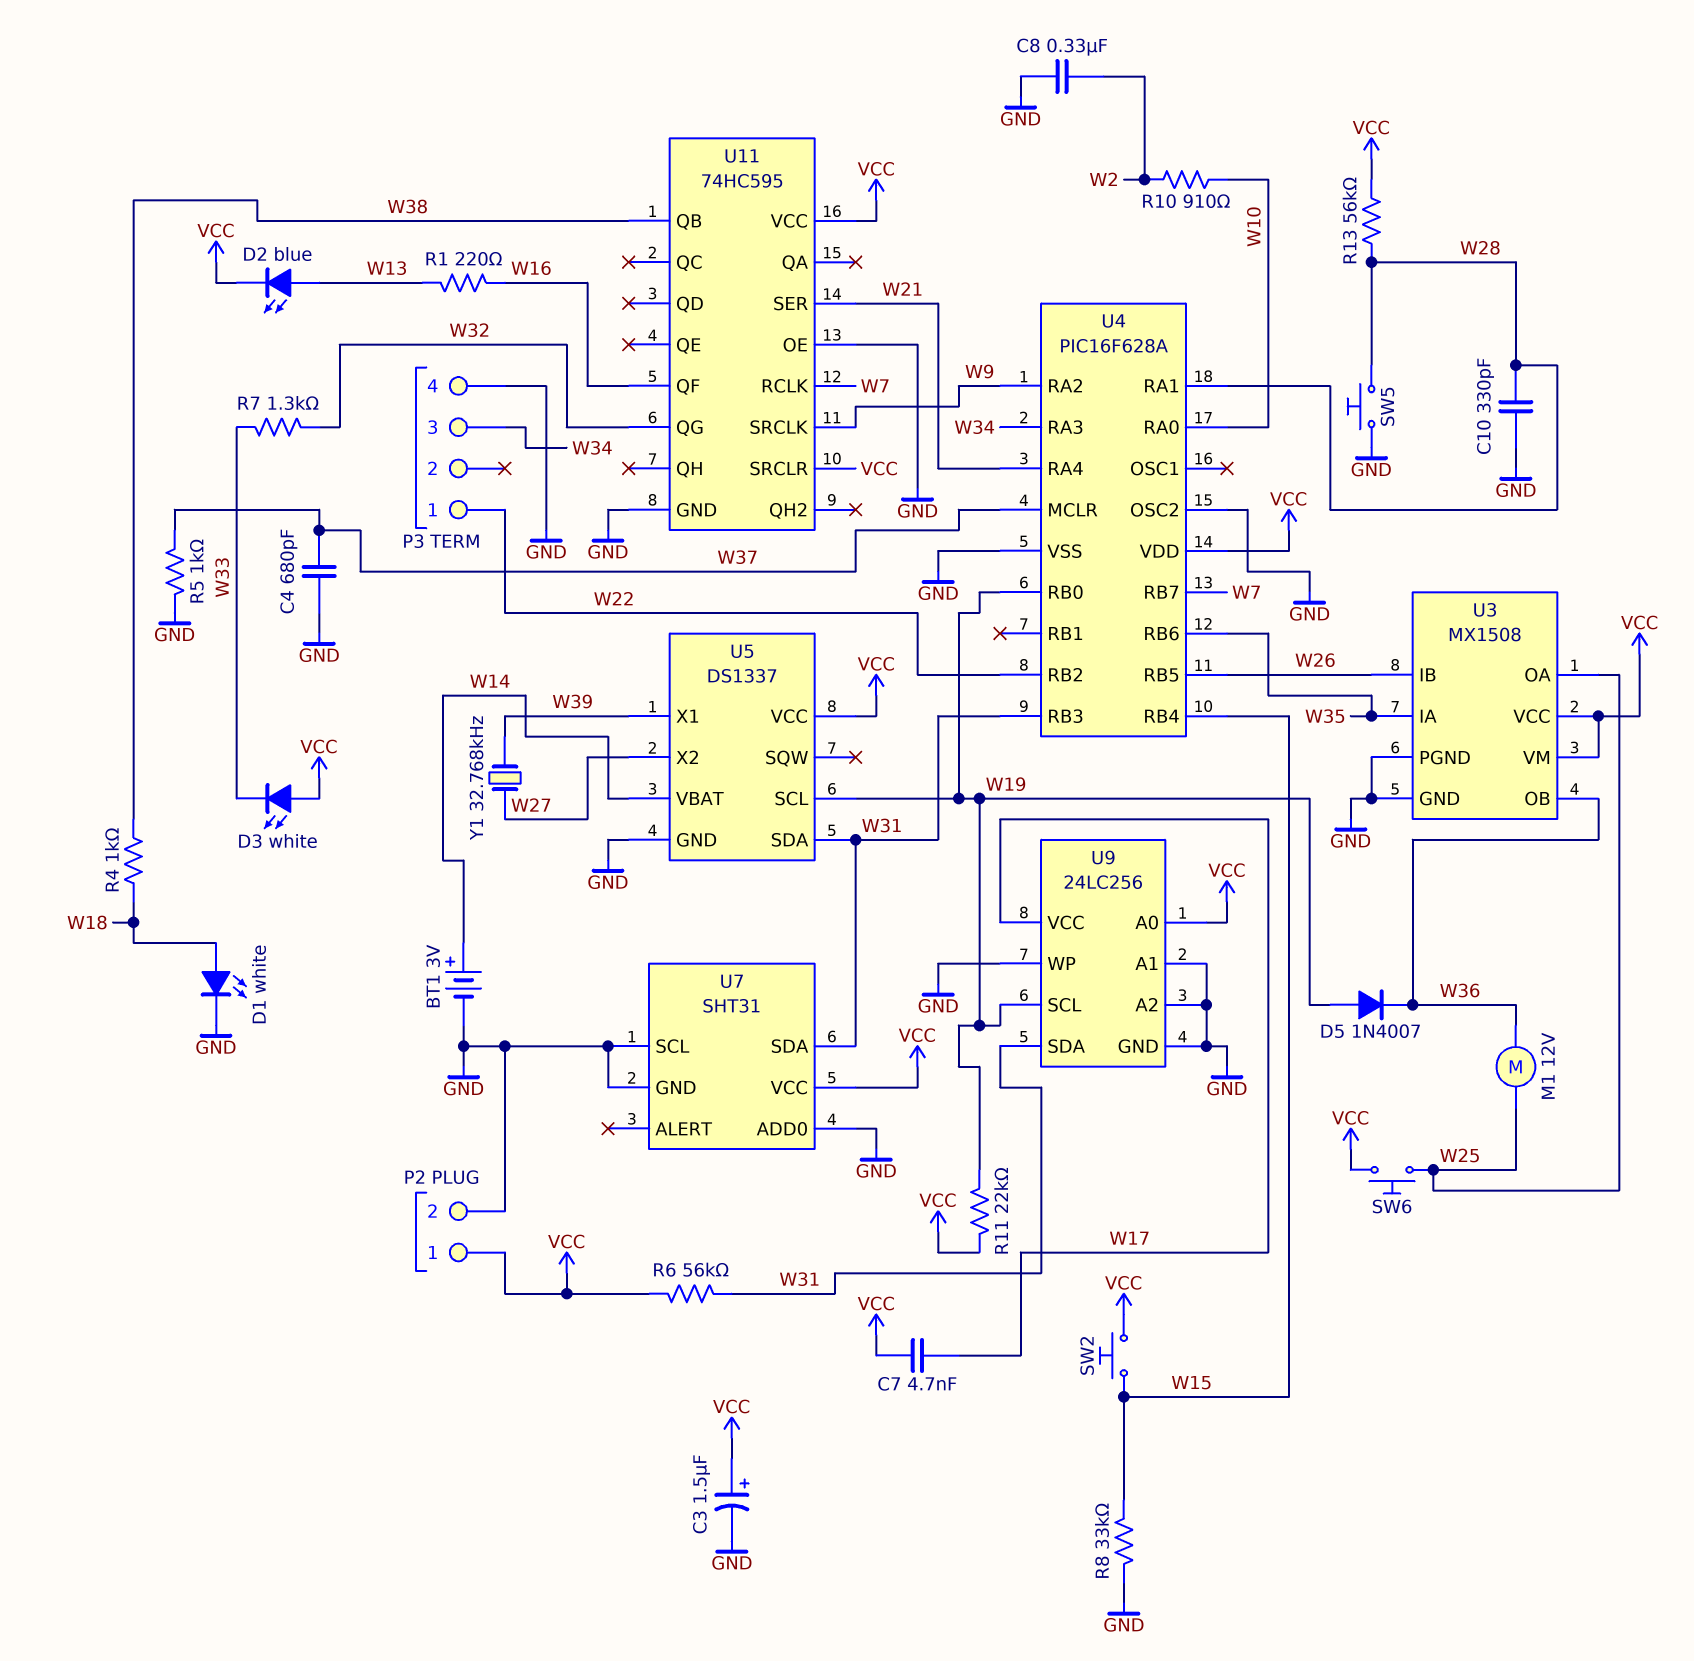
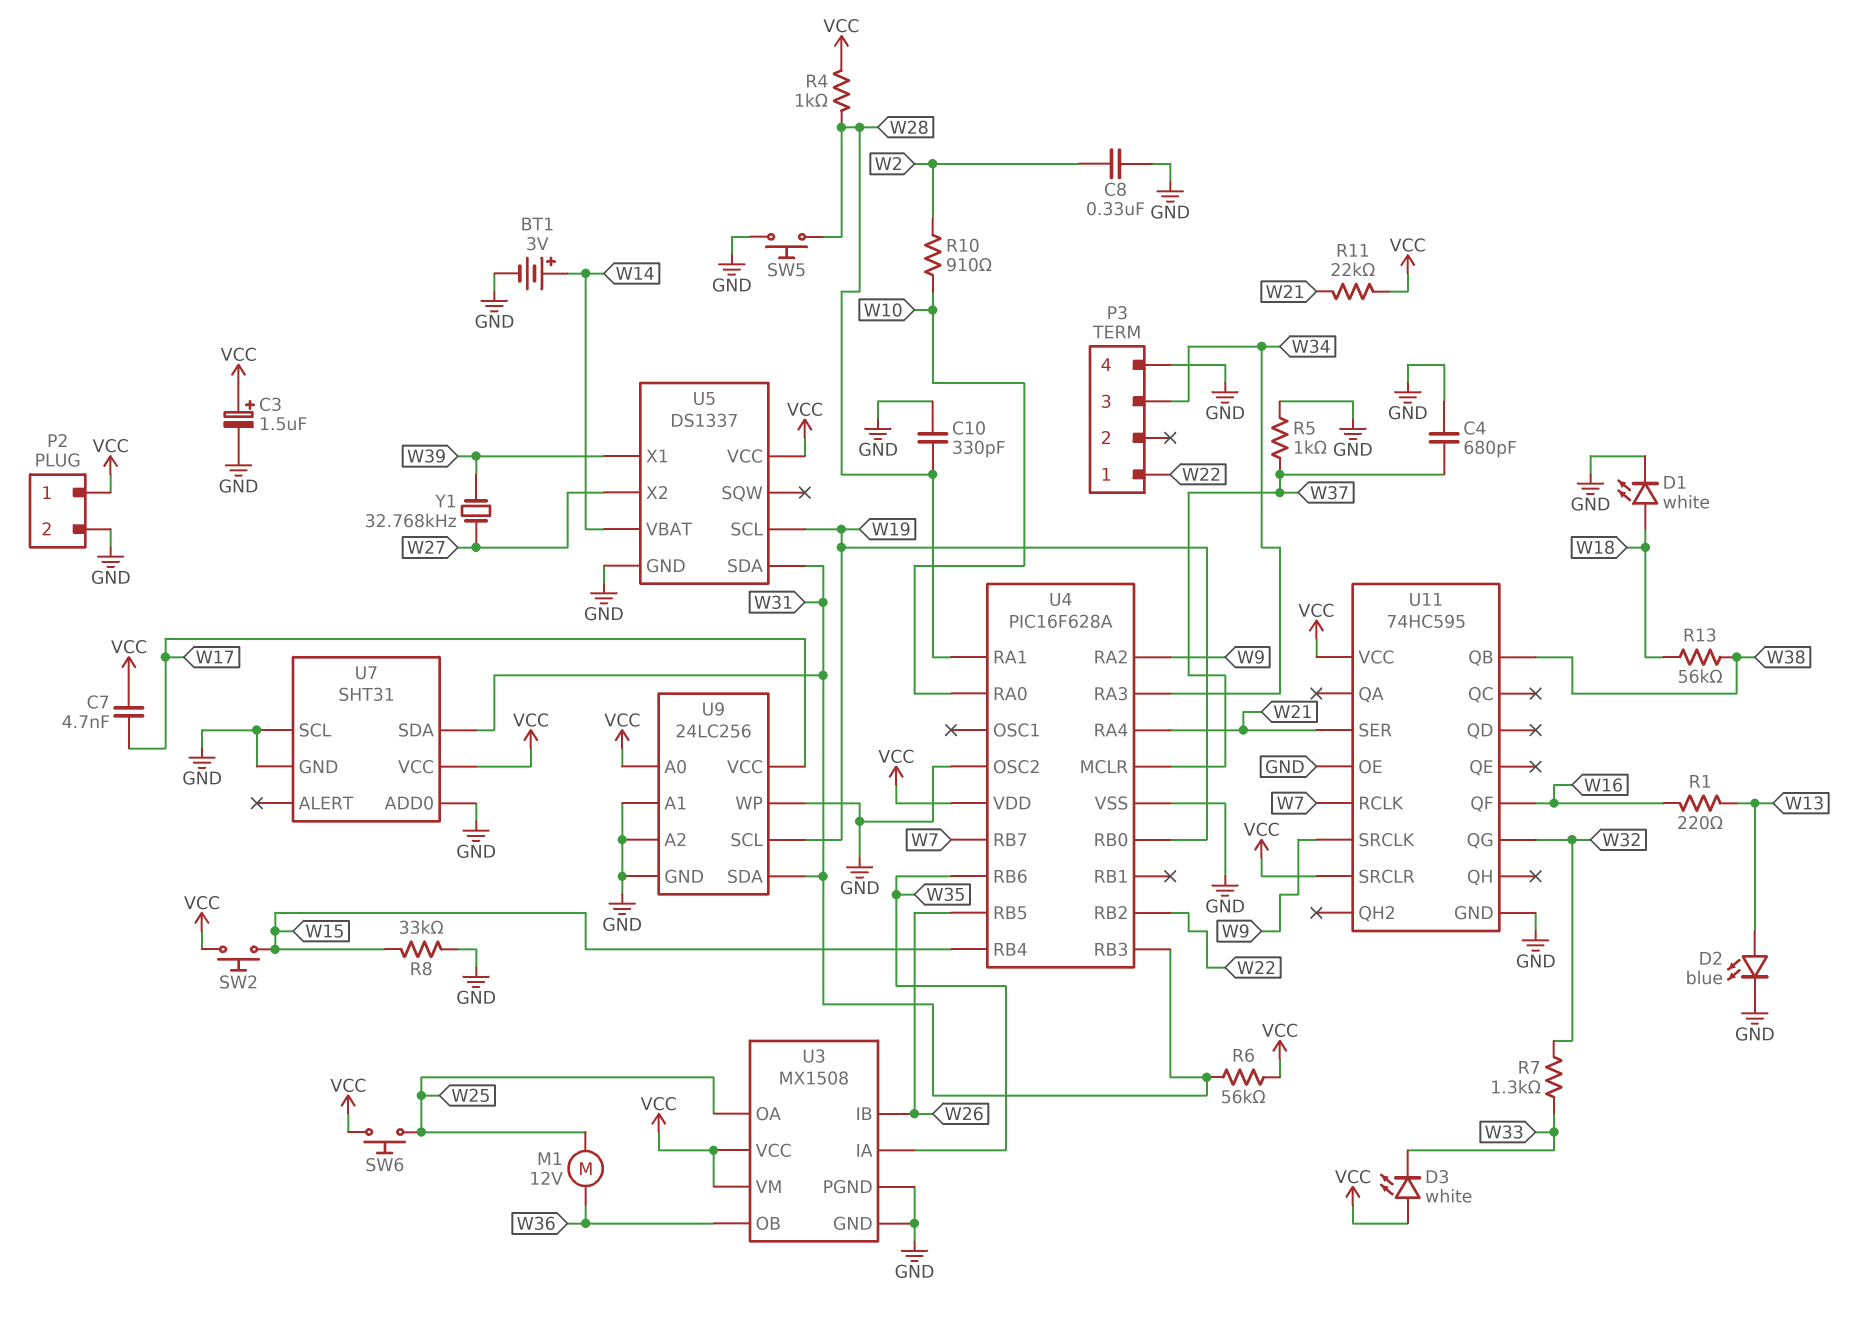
D2: LED blue (A W13, K VCC) -> LED blue (A W13, K GND)
D5: diode 1N4007 (A W19, K W36) -> none
R4: 1k (W18, W38) -> 1k (VCC, W28)
R11: 22k (VCC, W19) -> 22k (VCC, W21)
R13: 56k (VCC, W28) -> 56k (W18, W38)

